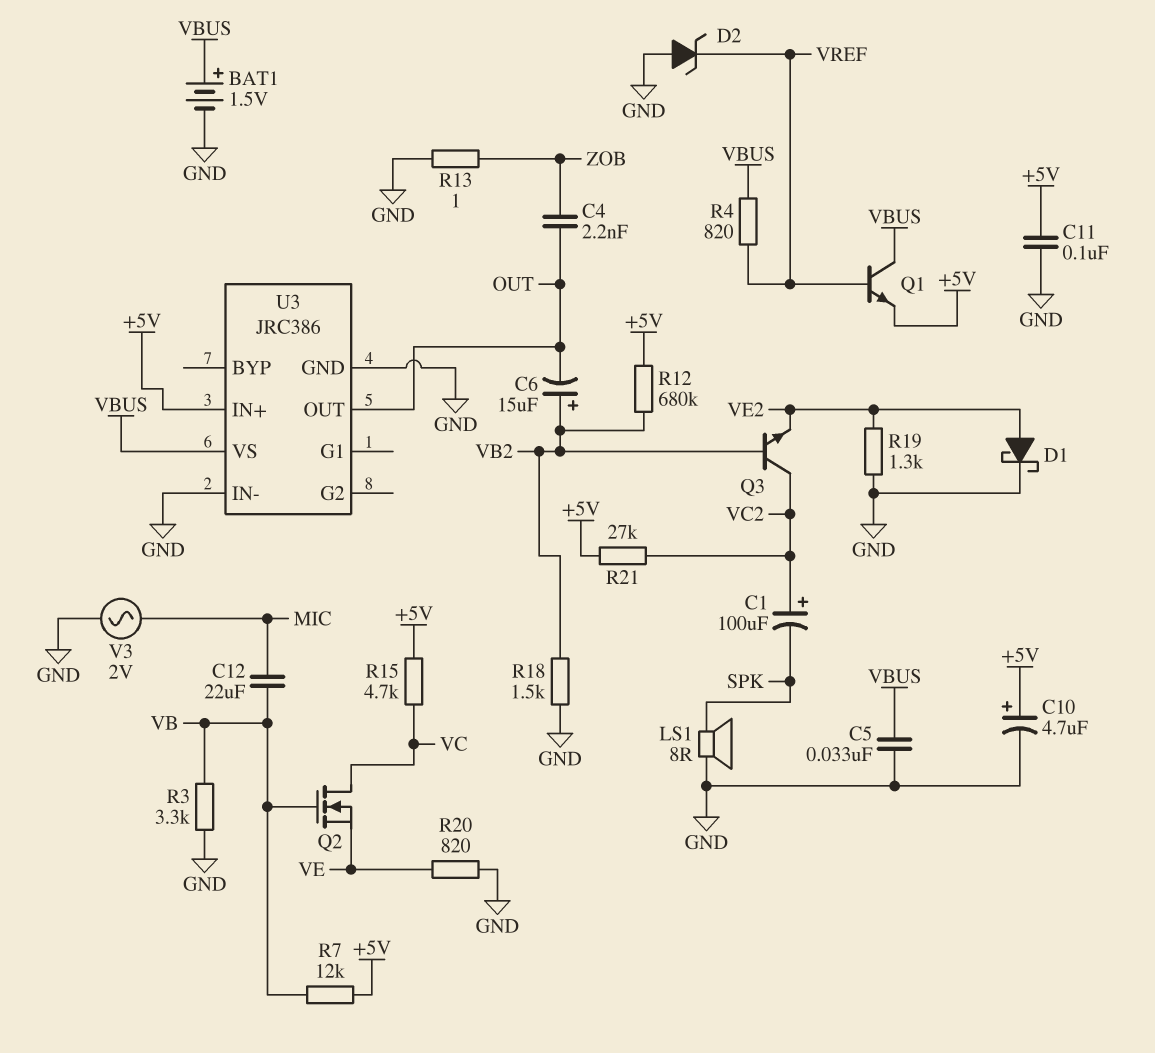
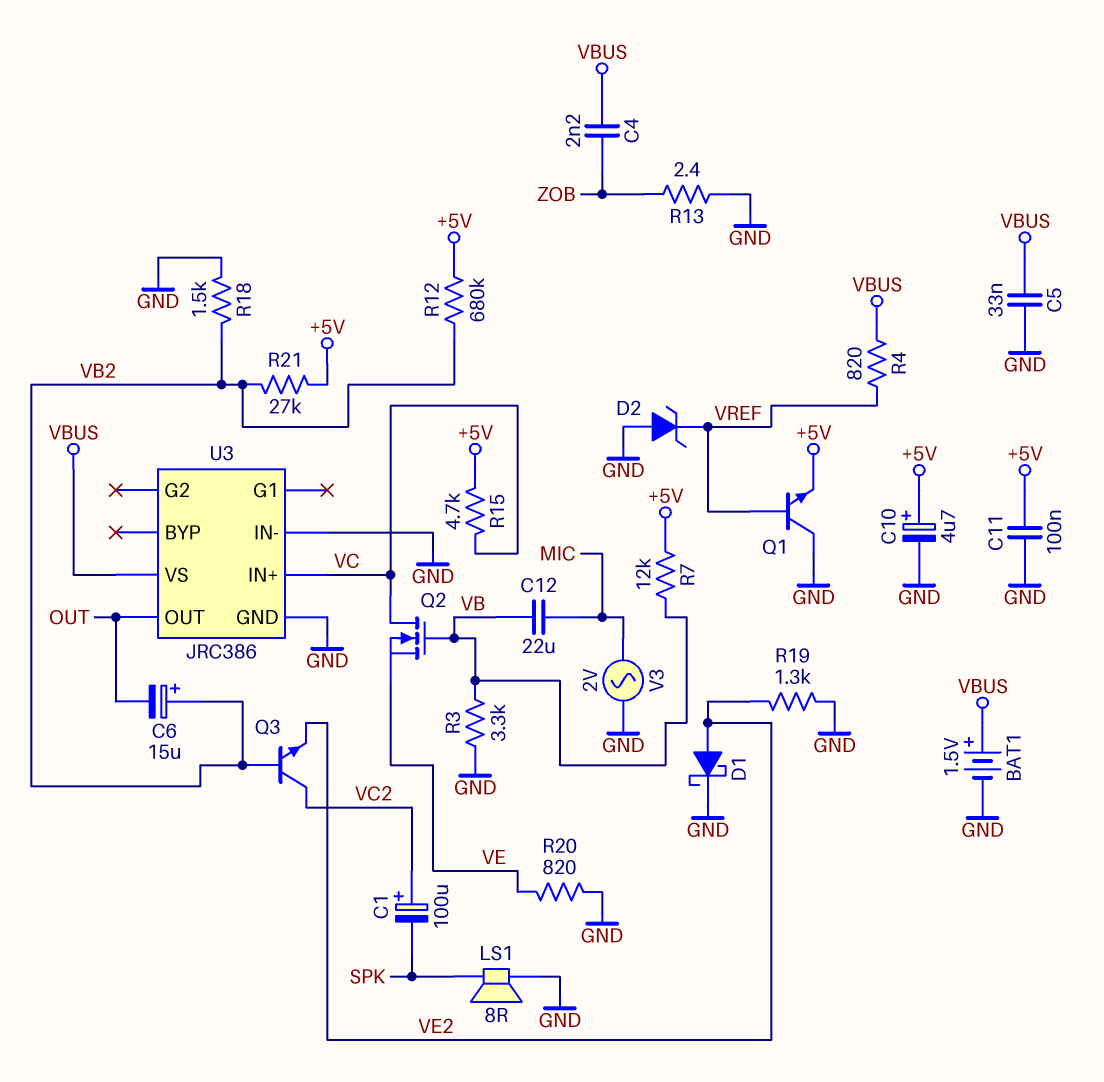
C4: 2.2nF (OUT, ZOB) -> 2.2nF (VBUS, ZOB)
Q1: NPN (B VREF, C VBUS, E +5V) -> NPN (B VREF, C GND, E +5V)
R13: 1 (GND, ZOB) -> 2.4 (GND, ZOB)
R21: 27k (+5V, VC2) -> 27k (+5V, VB2)
U3 pin IN+: +5V -> VC

